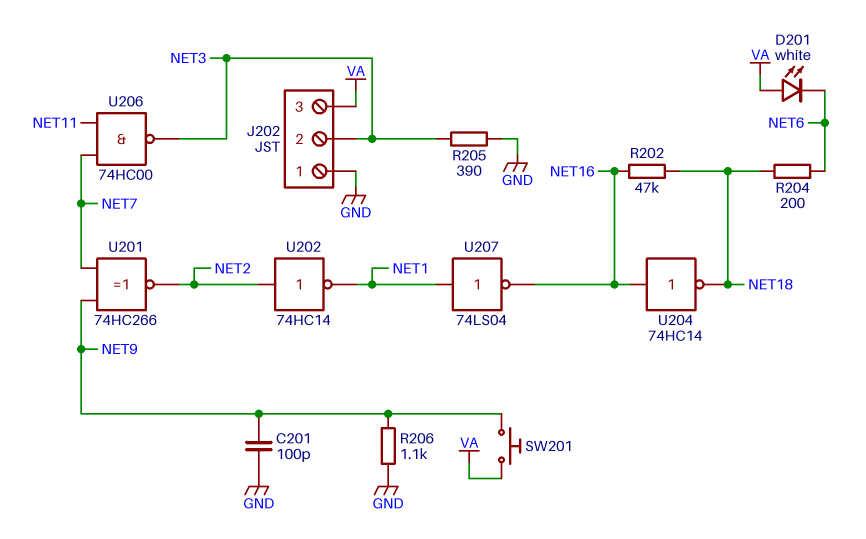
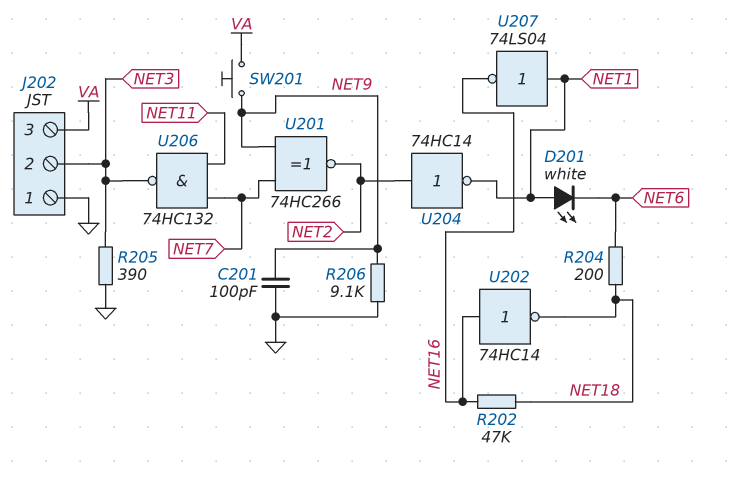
D201: LED white (A VA, K NET6) -> LED white (A NET1, K NET6)
R206: 1.1k (GND, NET9) -> 9.1k (GND, NET9)
U202: NOT 74HC14 (in NET2, out NET1) -> NOT 74HC14 (in NET16, out NET18)
U204: NOT 74HC14 (in NET16, out NET18) -> NOT 74HC14 (in NET2, out NET1)
U206: NAND 74HC00 (in NET7, in NET11, out NET3) -> NAND 74HC132 (in NET7, in NET11, out NET3)

